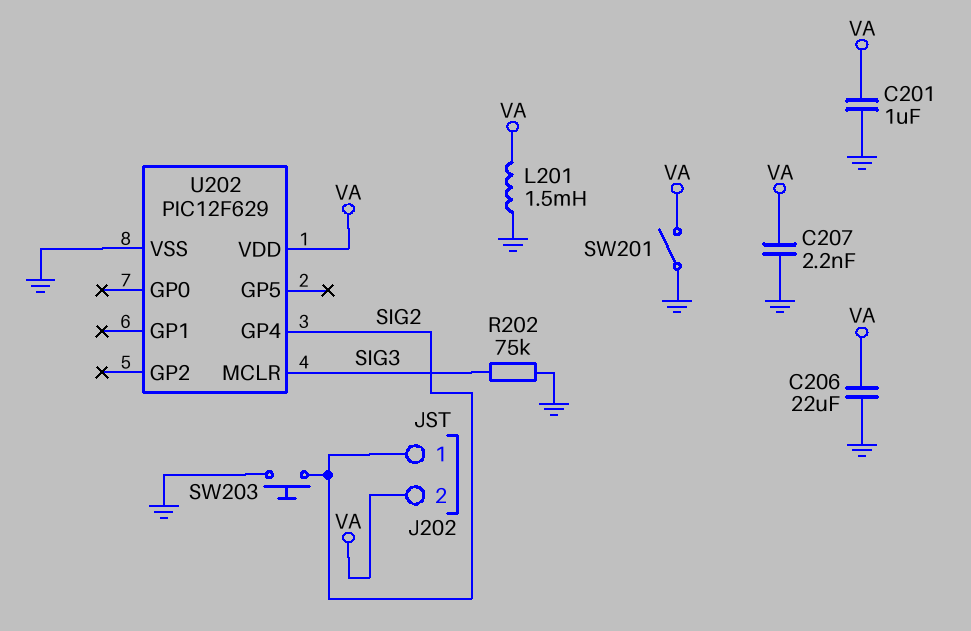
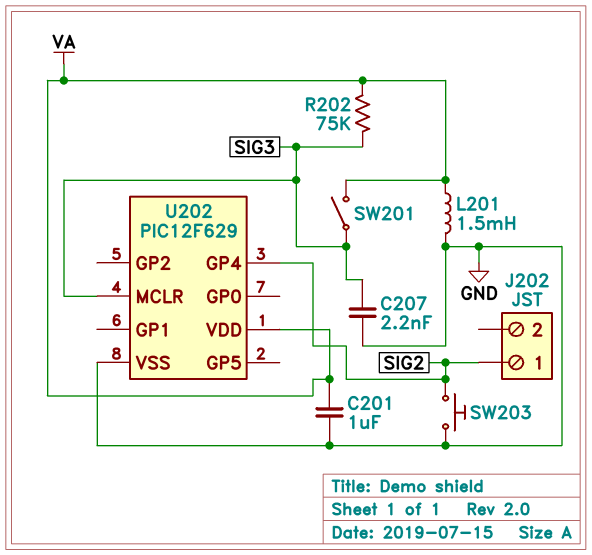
C206: 22uF (GND, VA) -> none
C207: 2.2nF (GND, VA) -> 2.2nF (GND, SIG3)
J202 pin 2: VA -> none
R202: 75k (GND, SIG3) -> 75k (SIG3, VA)
SW201: switch (GND, VA) -> switch (SIG3, VA)

